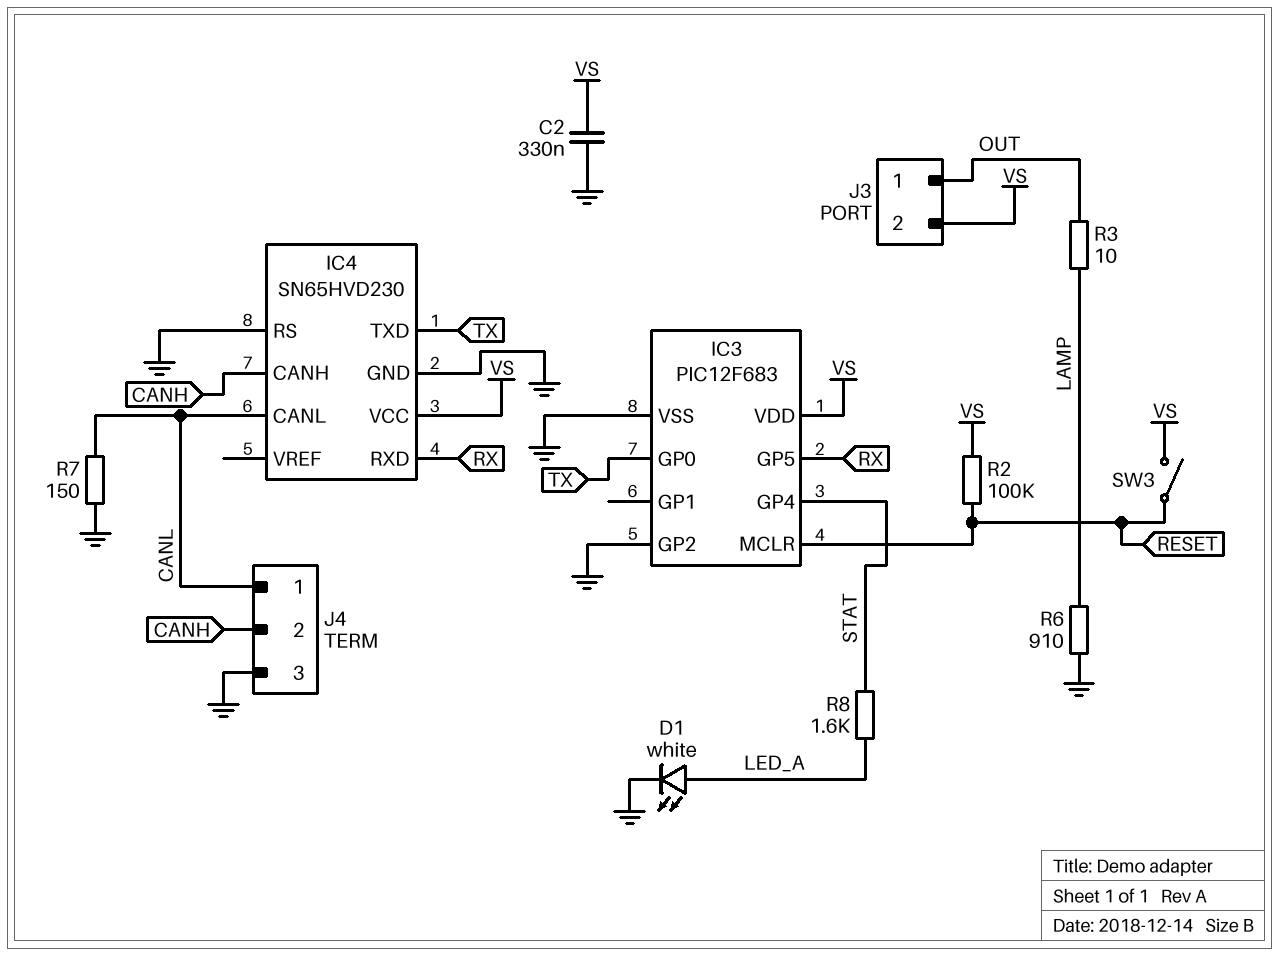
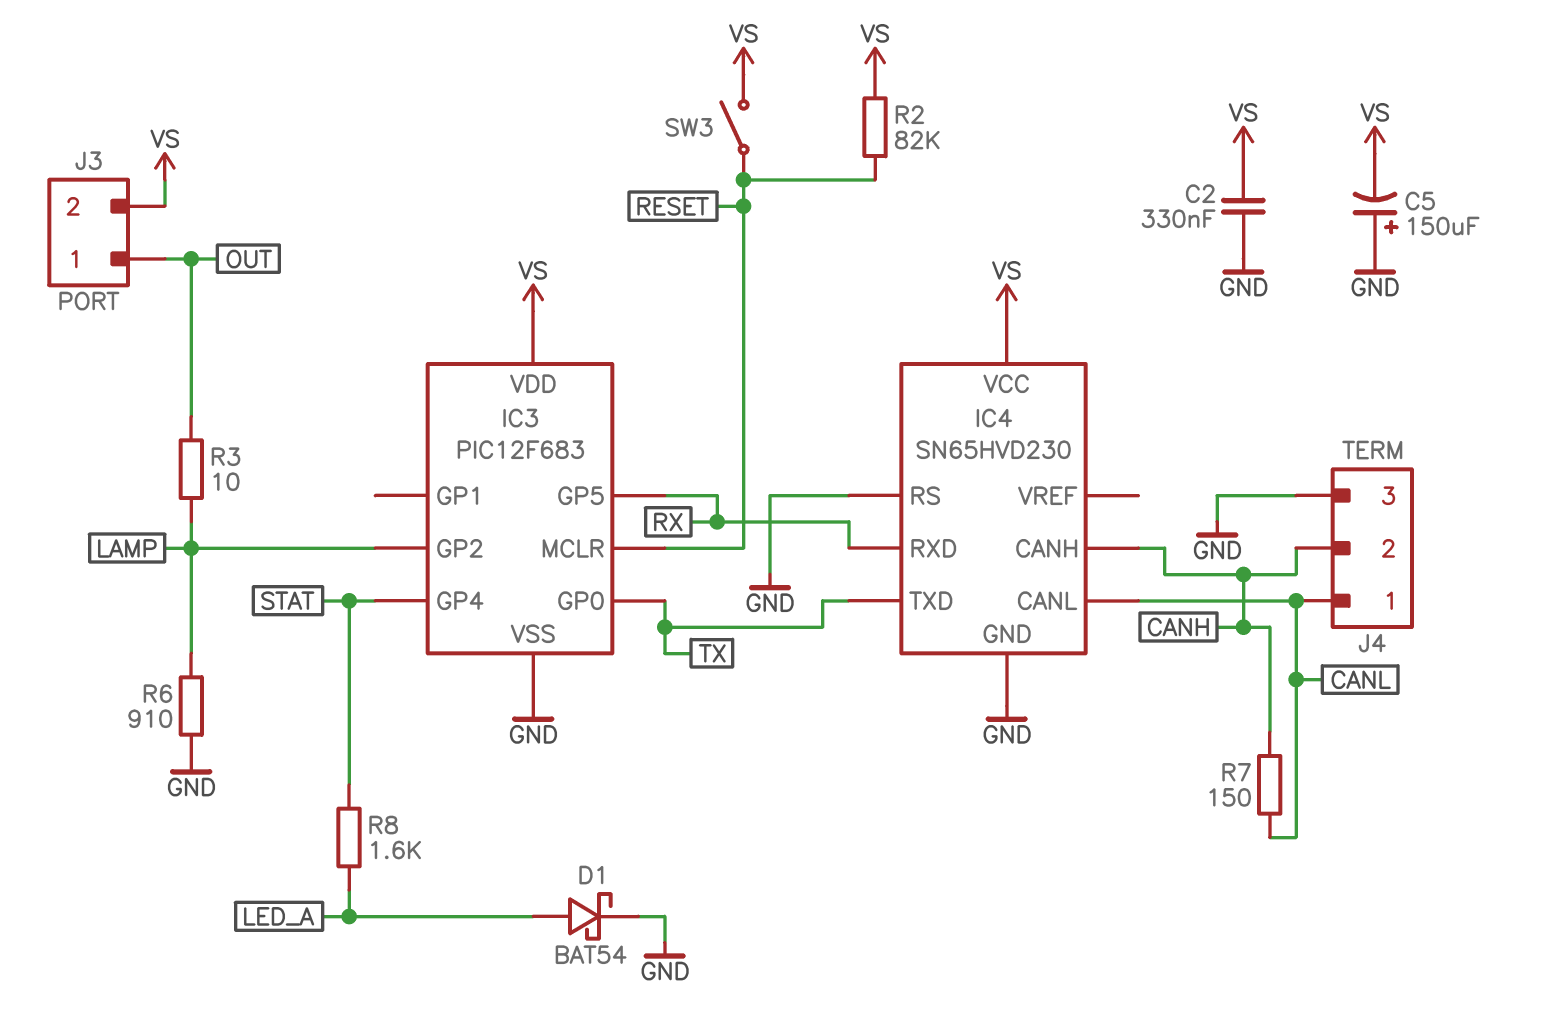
C5: none -> 150uF (plus GND, minus VS)
D1: LED white (A LED_A, K GND) -> schottky BAT54 (A LED_A, K GND)
IC3 pin GP2: GND -> LAMP
R2: 100k (RESET, VS) -> 82k (RESET, VS)
R7: 150 (CANL, GND) -> 150 (CANH, CANL)

